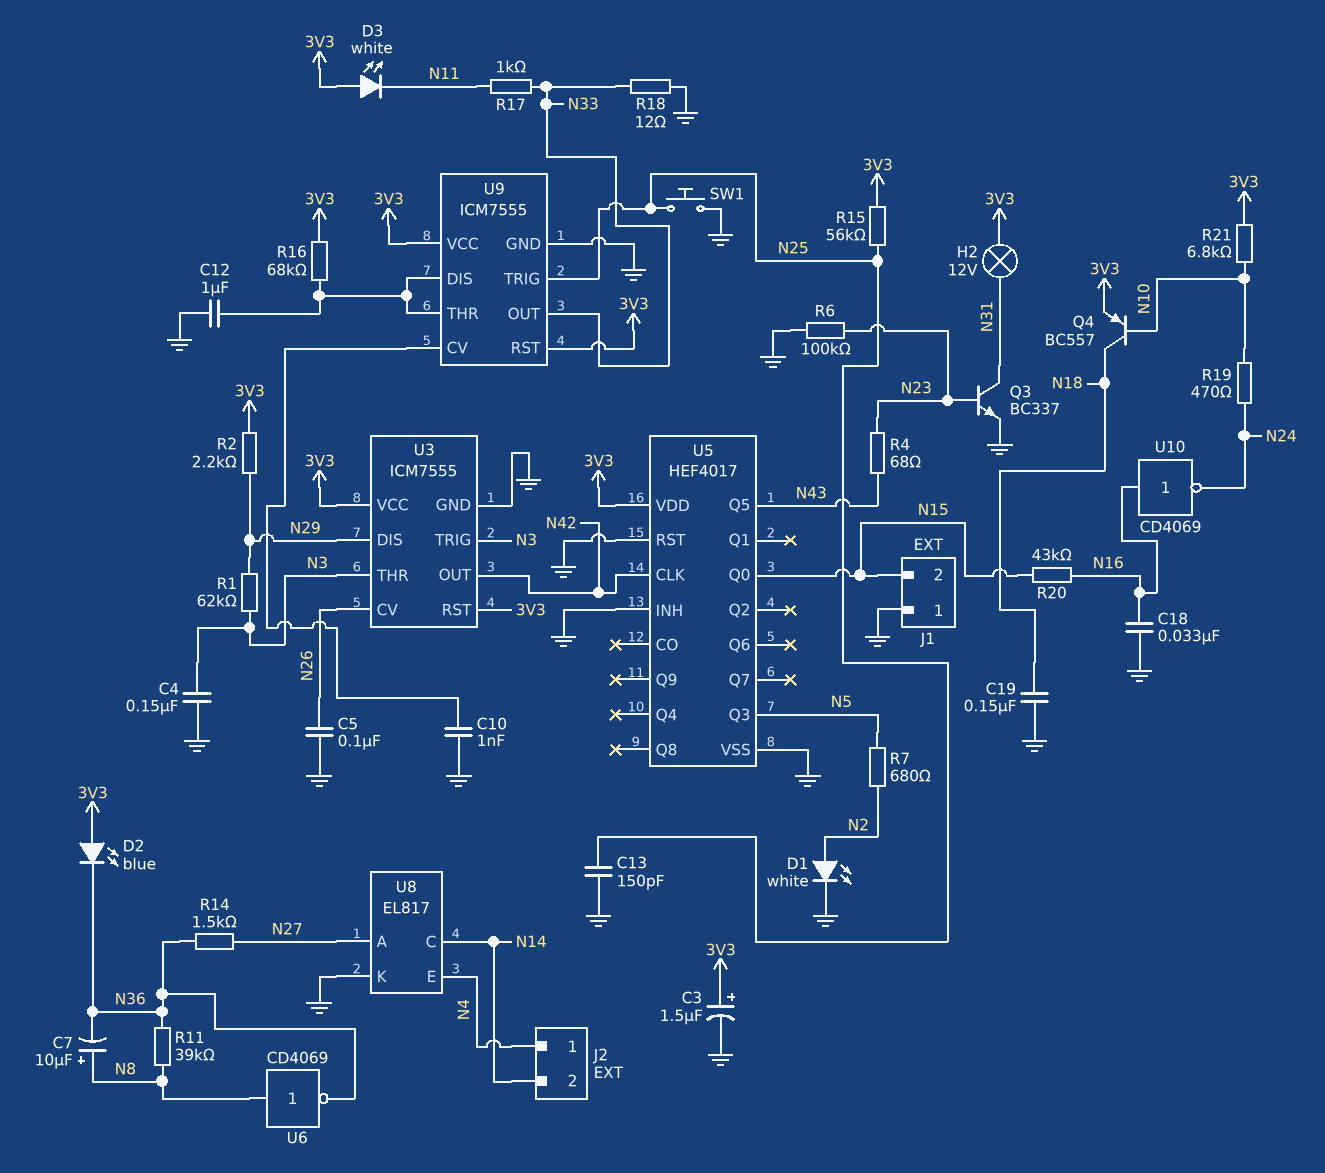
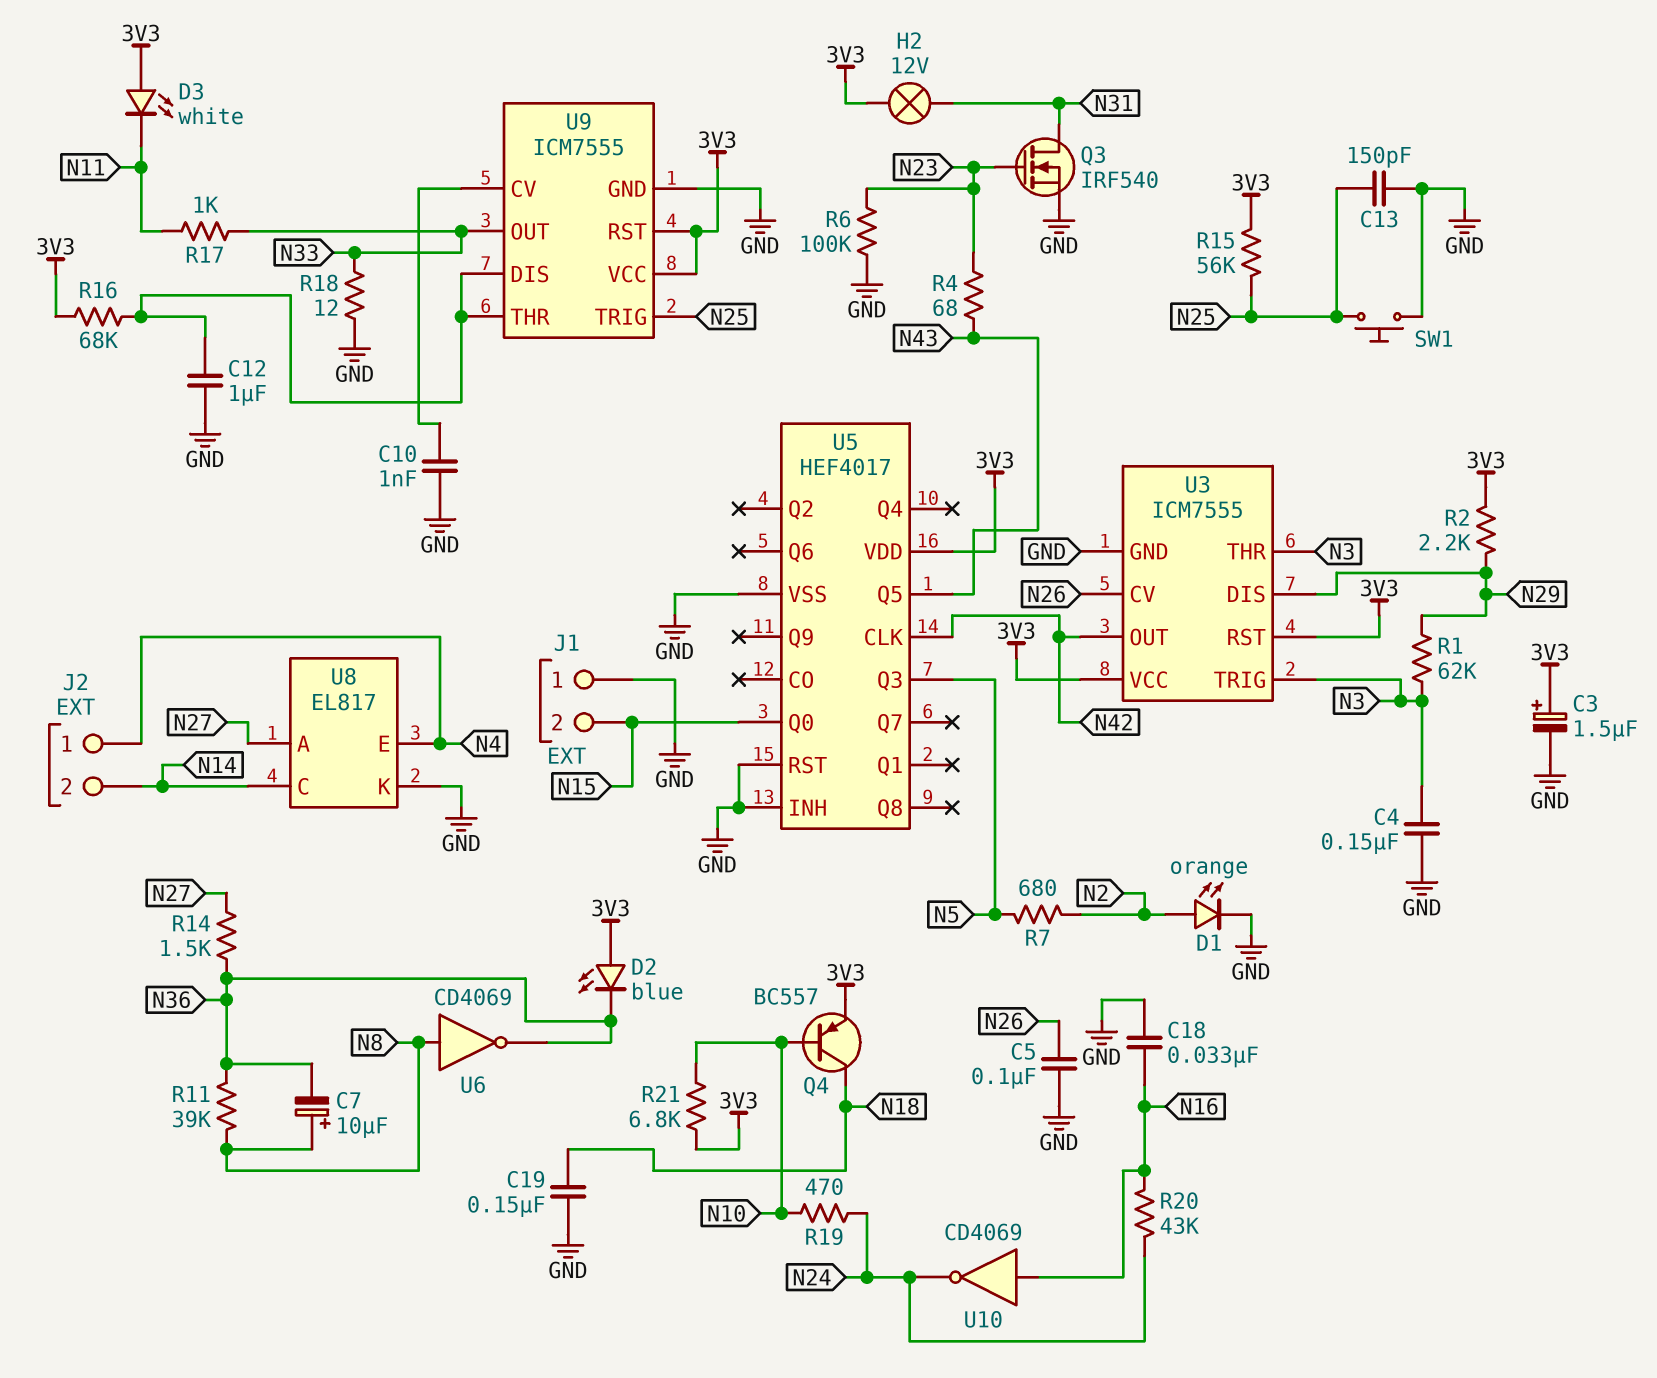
D1: LED white (A N2, K GND) -> LED orange (A N2, K GND)
Q3: NPN BC337 (B N23, C N31, E GND) -> NMOS IRF540 (G N23, D N31, S GND)
R20: 43k (N15, N16) -> 43k (N16, N24)

